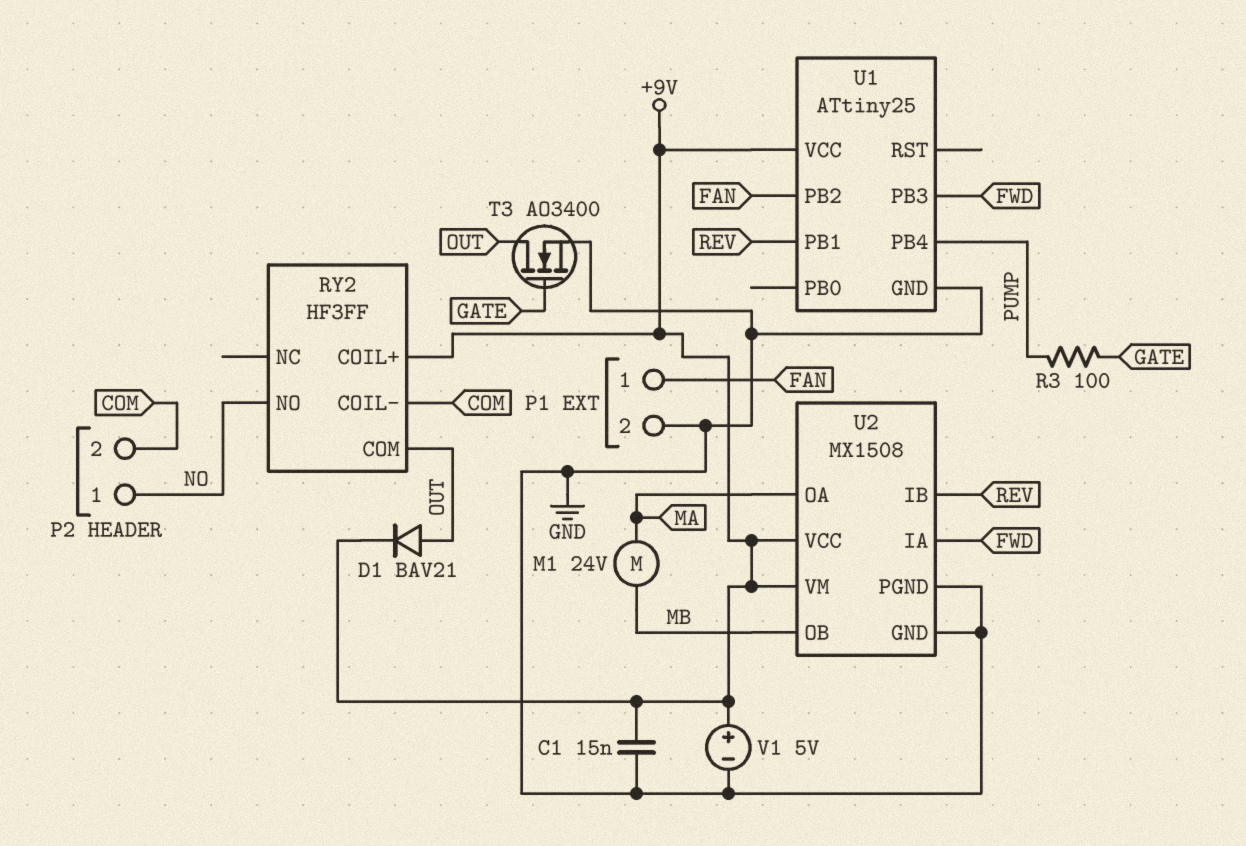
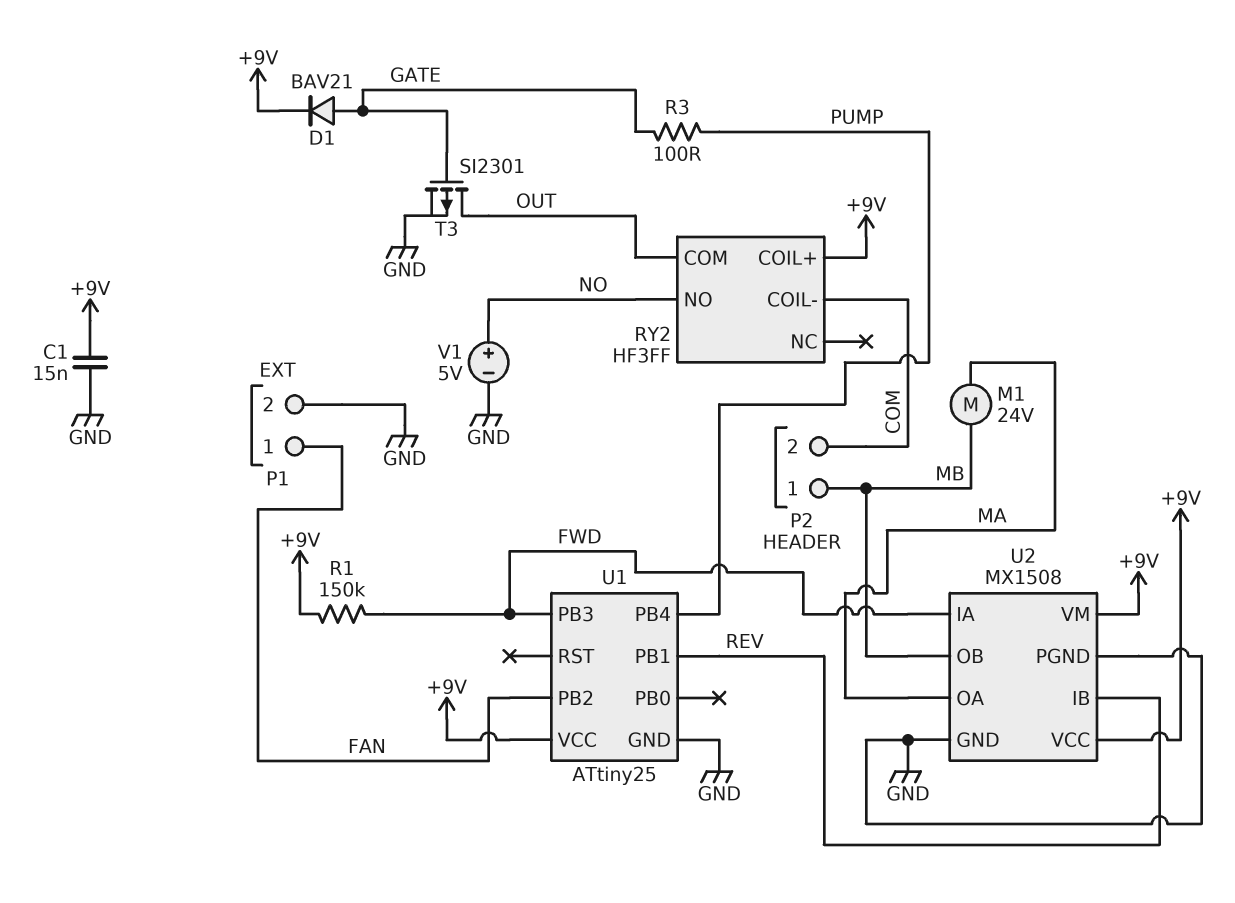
D1: diode BAV21 (A OUT, K +9V) -> diode BAV21 (A GATE, K +9V)
P2 pin 1: NO -> MB
R1: none -> 150k (+9V, FWD)
T3: NMOS AO3400 (G GATE, D OUT, S GND) -> PMOS SI2301 (G GATE, D OUT, S GND)
V1: 5V (plus +9V, minus GND) -> 5V (plus NO, minus GND)

